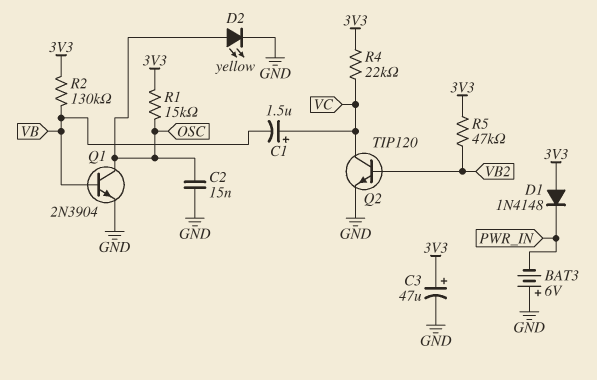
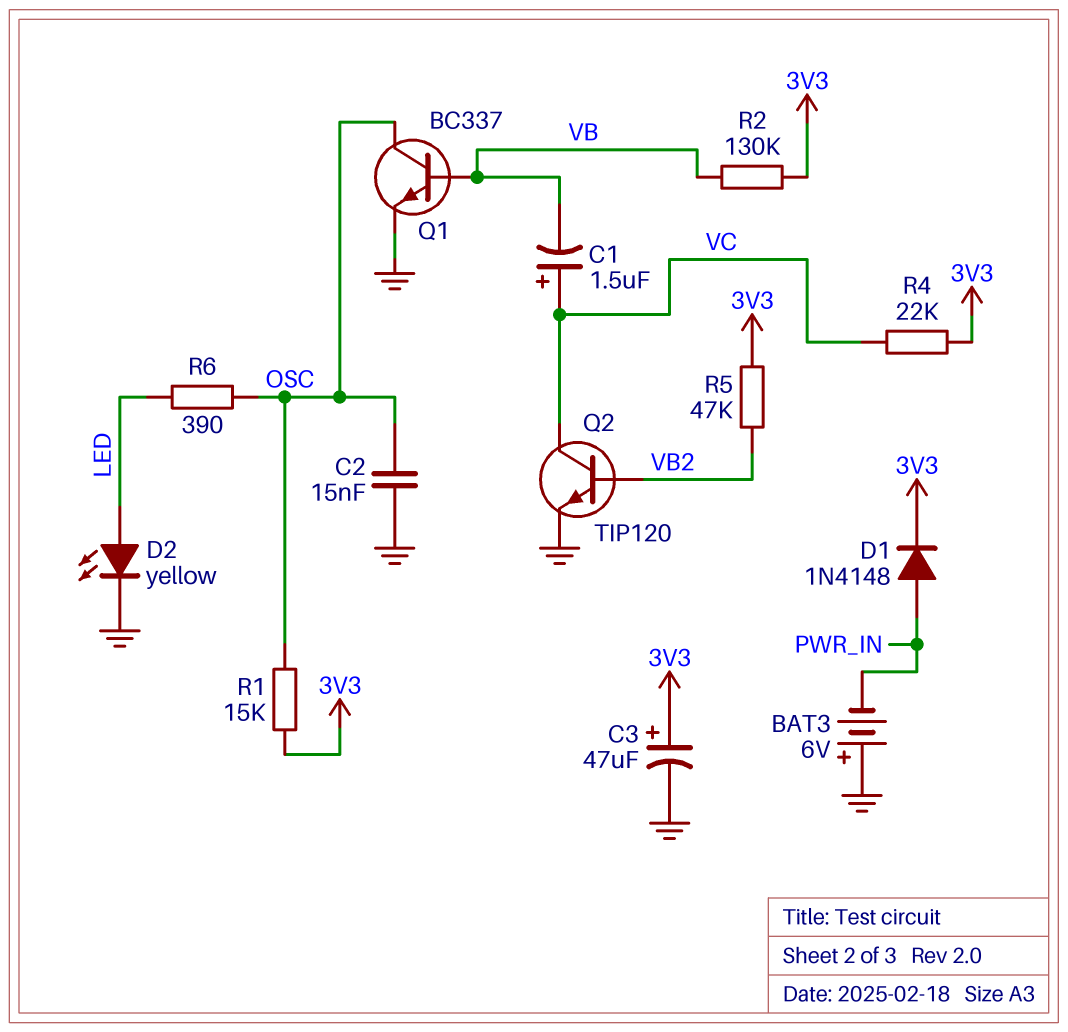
D1: diode 1N4148 (A 3V3, K PWR_IN) -> diode 1N4148 (A PWR_IN, K 3V3)
D2: LED yellow (A OSC, K GND) -> LED yellow (A LED, K GND)
Q1: NPN 2N3904 (B VB, C OSC, E GND) -> NPN BC337 (B VB, C OSC, E GND)
R6: none -> 390 (LED, OSC)

